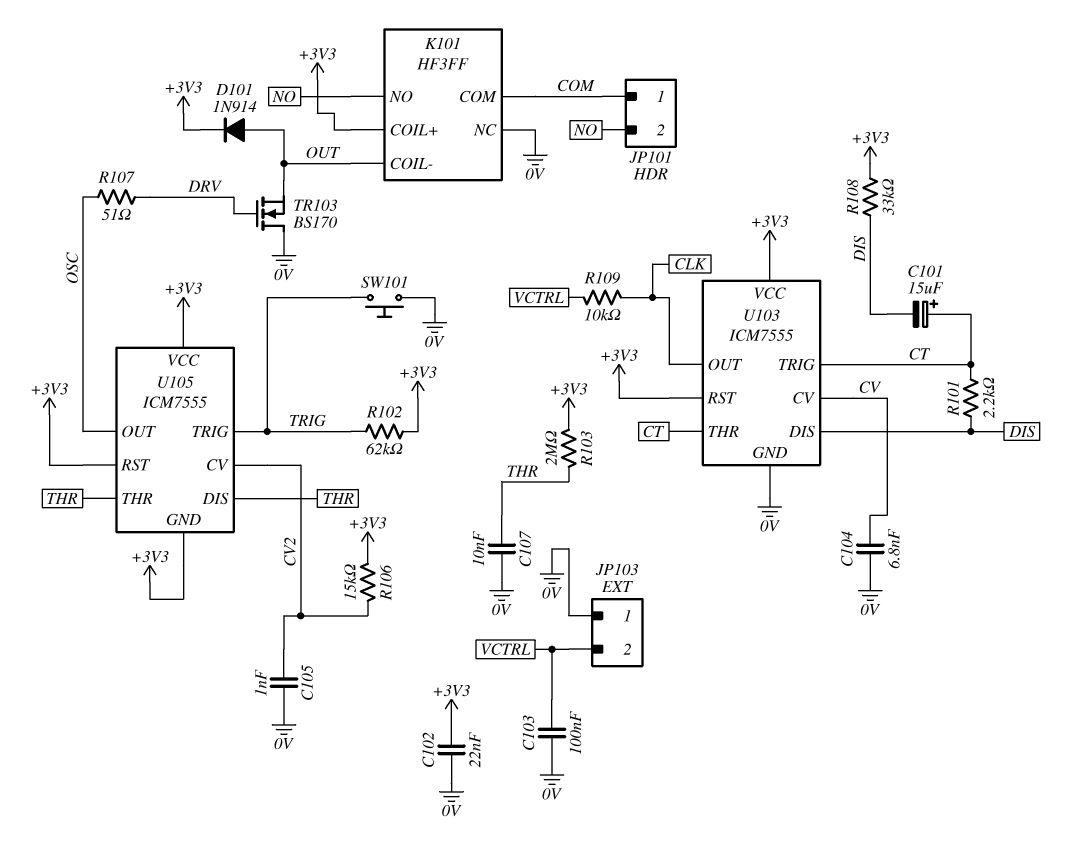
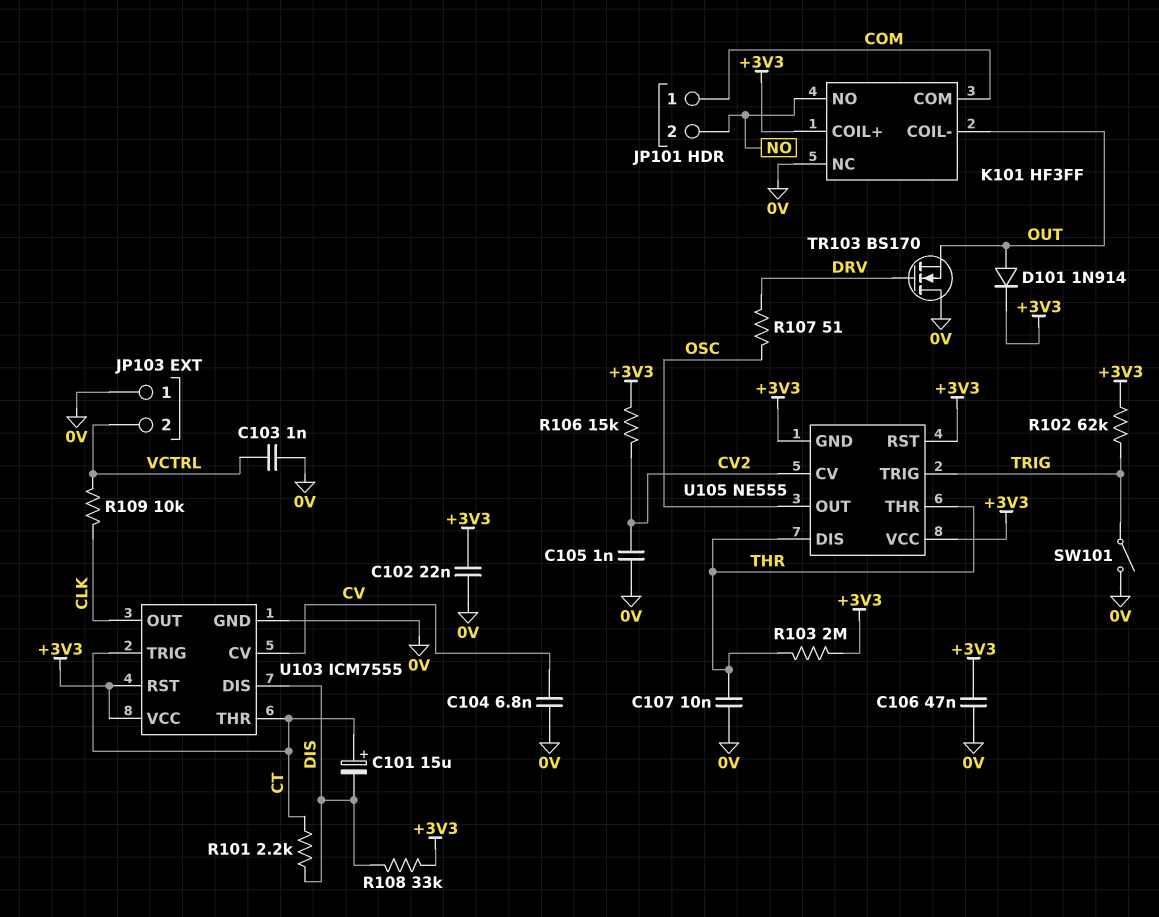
C103: 100nF (0V, VCTRL) -> 1nF (0V, VCTRL)
C106: none -> 47nF (+3V3, 0V)
SW101: button (0V, TRIG) -> switch (0V, TRIG)
U105: ICM7555 -> NE555

